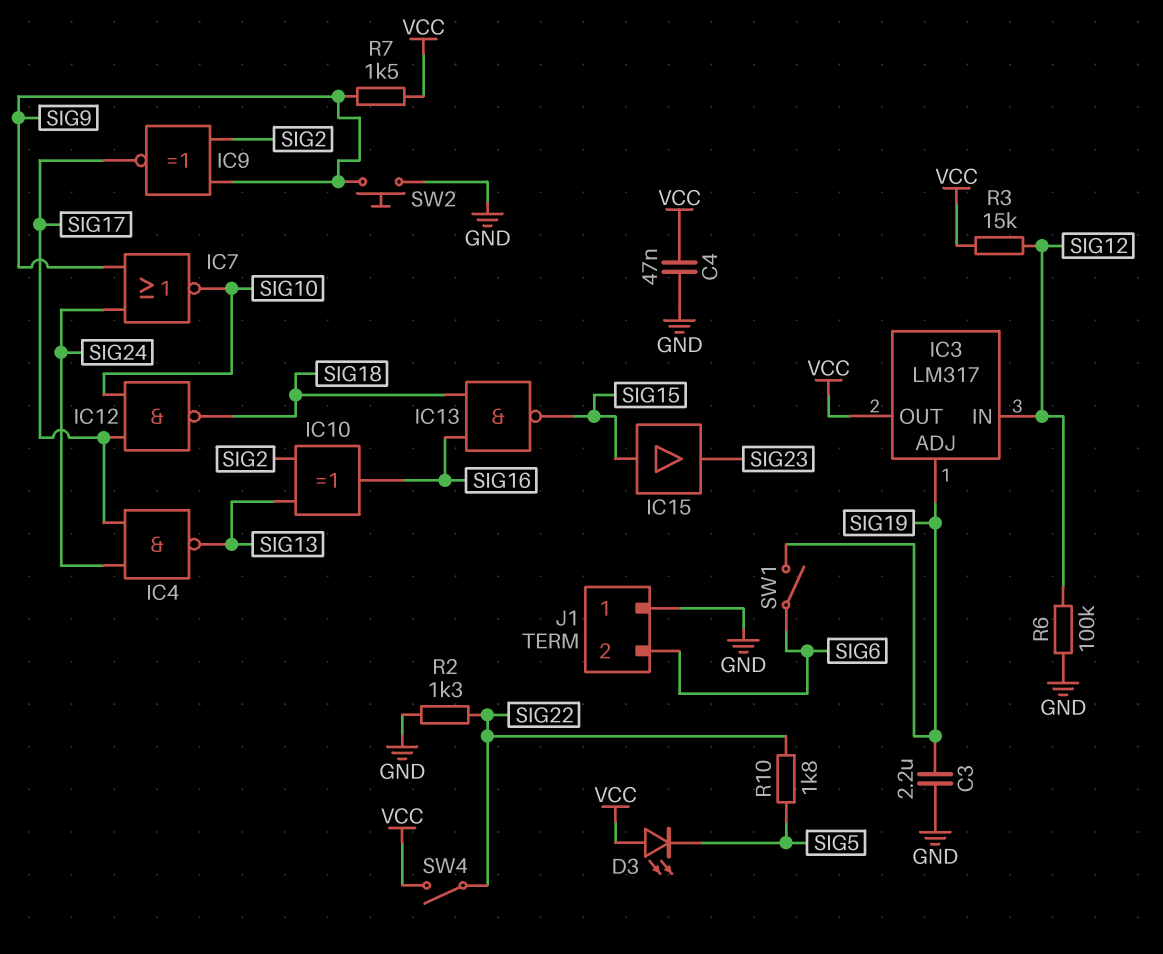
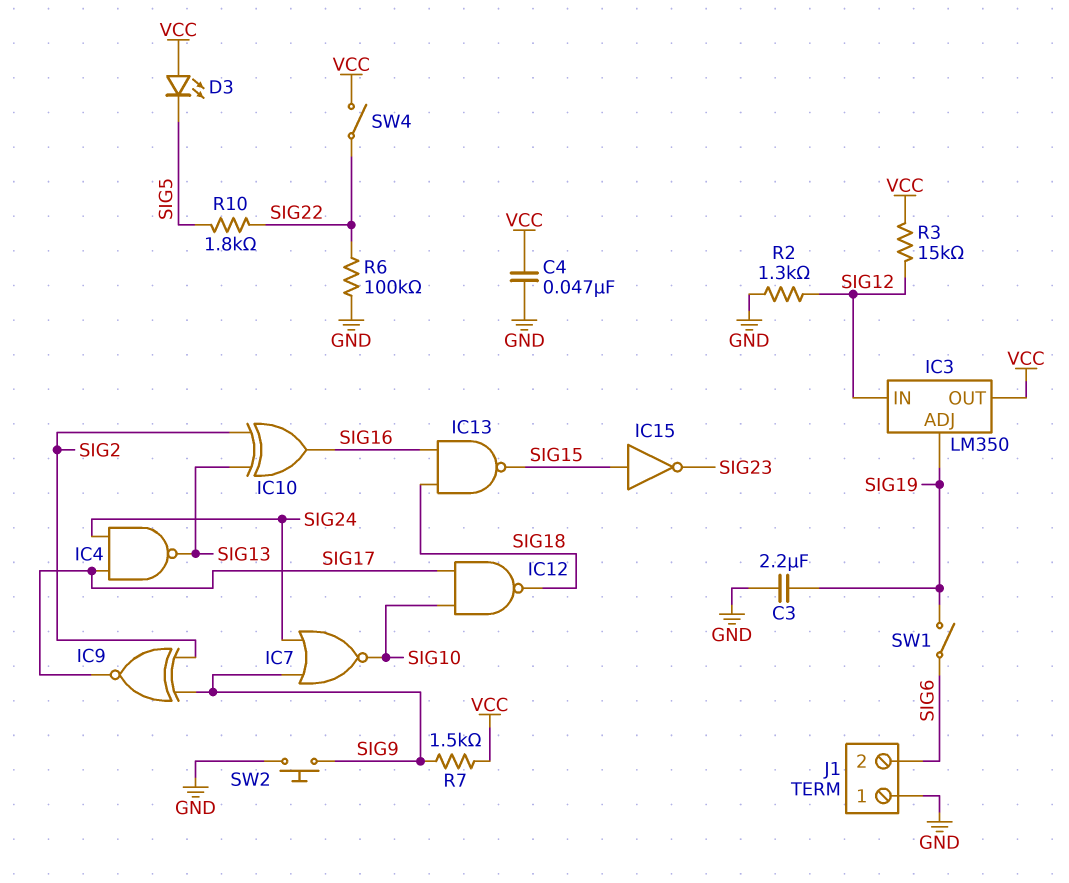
IC3: LM317 -> LM350
IC15: buffer (in SIG15, out SIG23) -> NOT (in SIG15, out SIG23)
R2: 1.3k (GND, SIG22) -> 1.3k (GND, SIG12)
R6: 100k (GND, SIG12) -> 100k (GND, SIG22)

